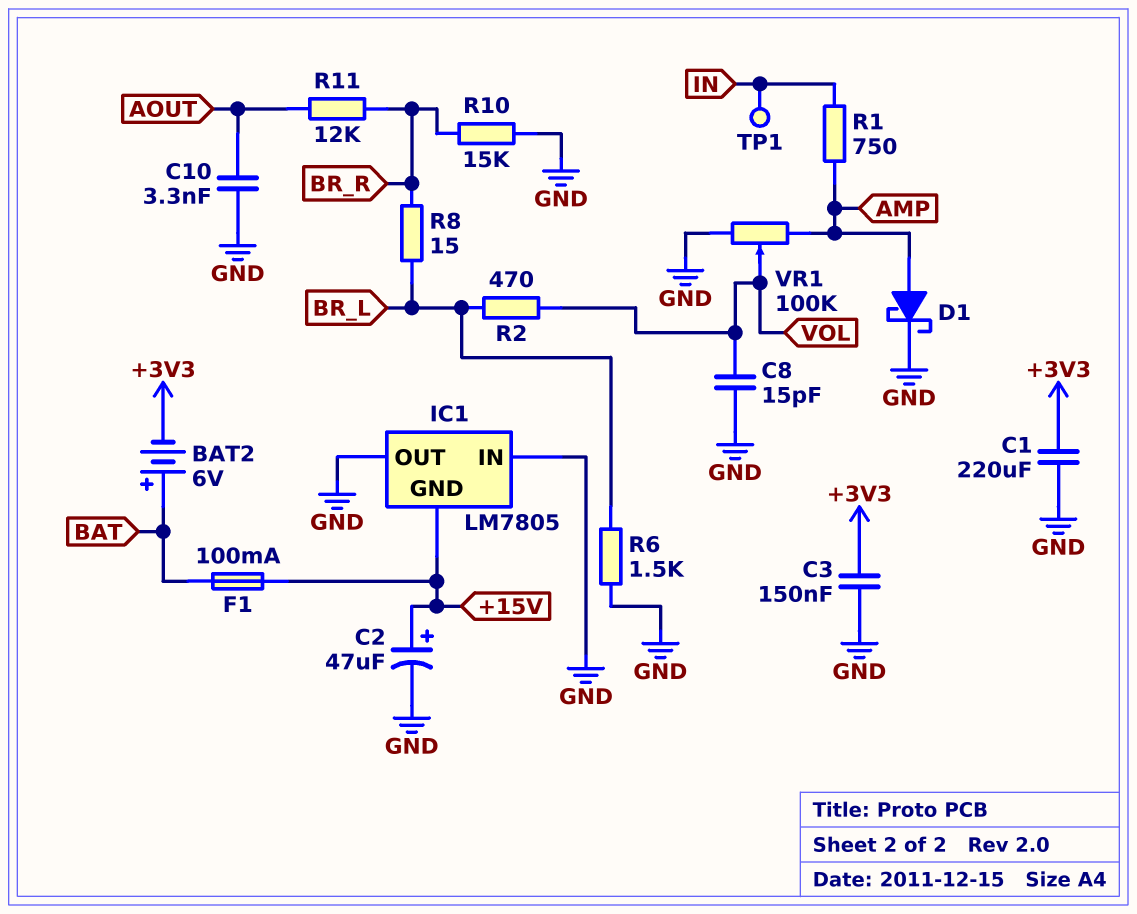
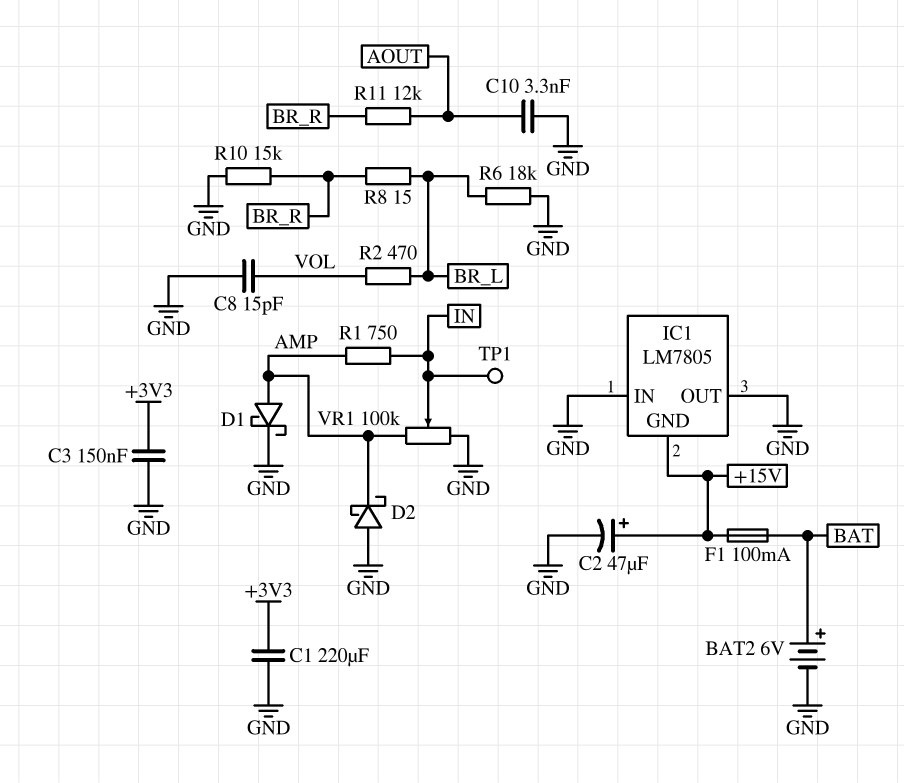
BAT2: 6V (plus BAT, minus +3V3) -> 6V (plus BAT, minus GND)
D2: none -> schottky (A GND, K AMP)
R6: 1.5k (BR_L, GND) -> 18k (BR_L, GND)
VR1: 100k (AMP, GND, wiper VOL) -> 100k (AMP, GND, wiper IN)

